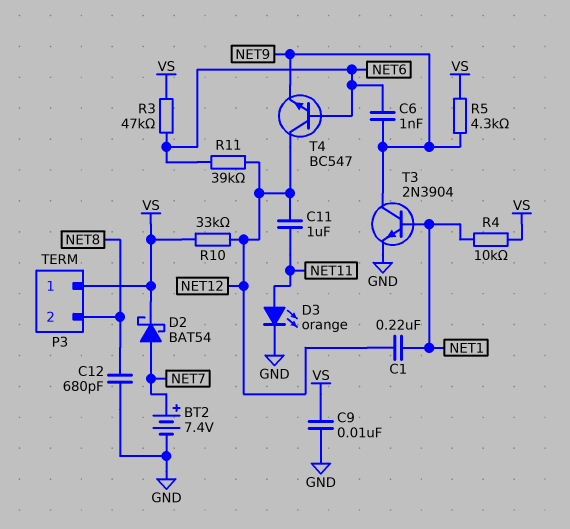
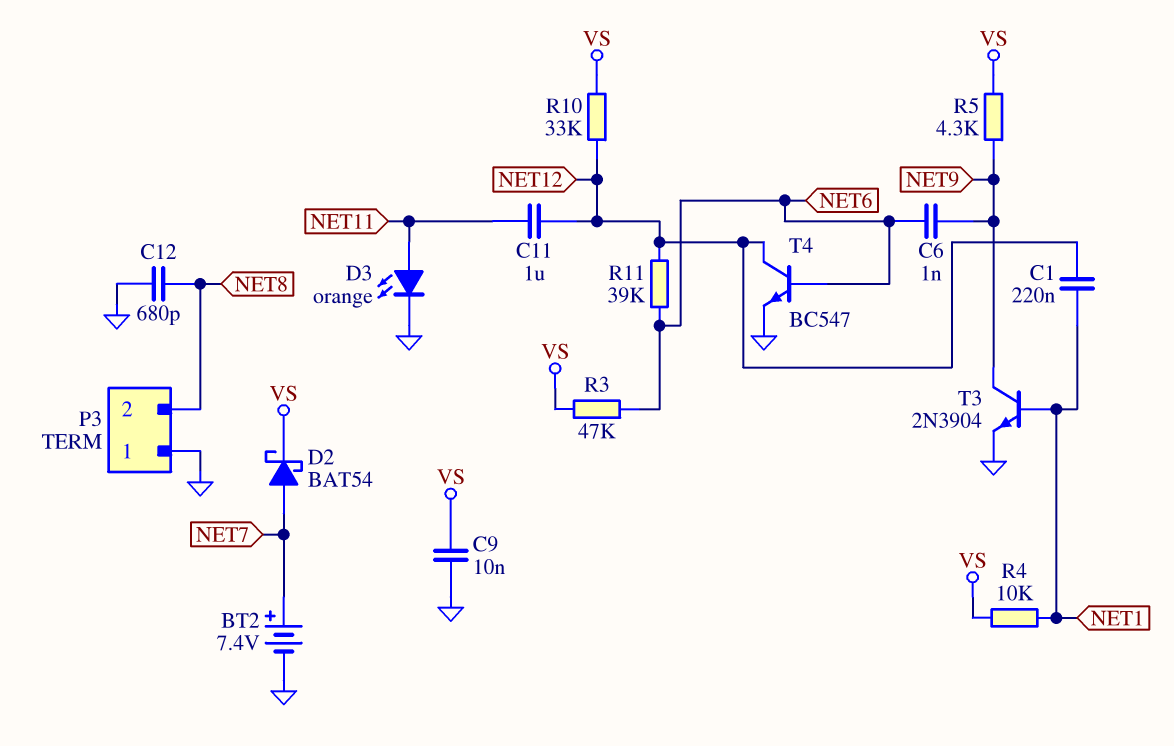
P3 pin 1: VS -> GND
T4: NPN BC547 (B NET6, C NET12, E NET9) -> NPN BC547 (B NET6, C NET12, E GND)

